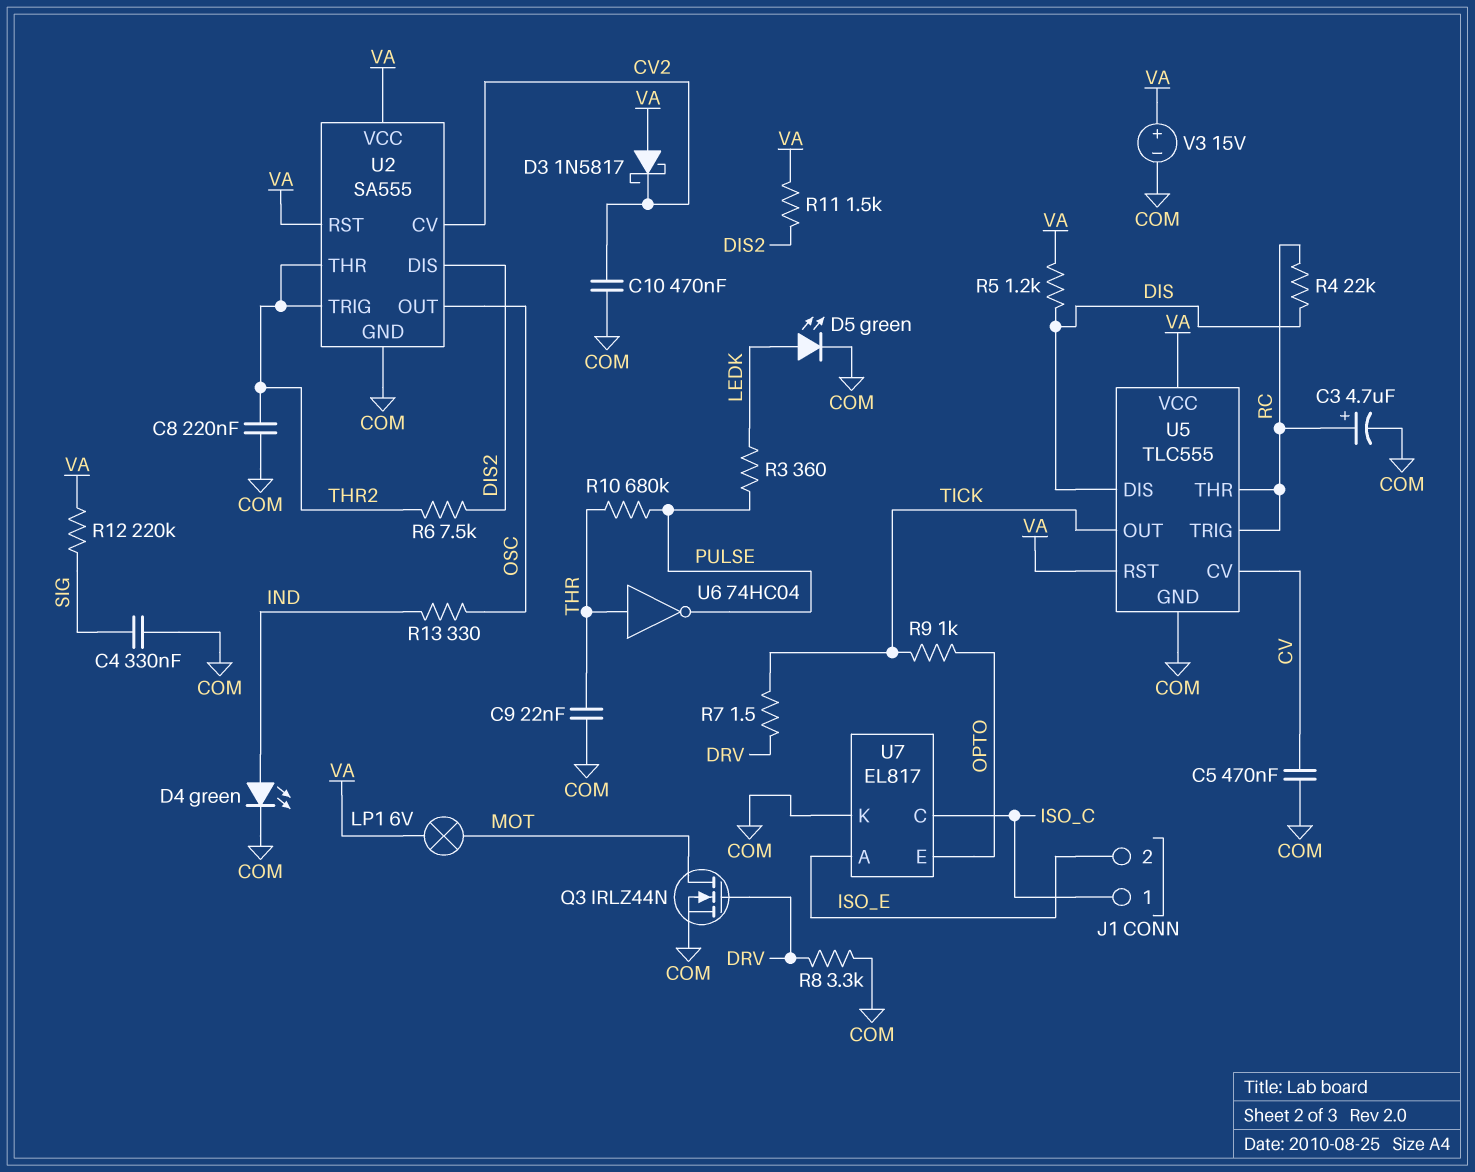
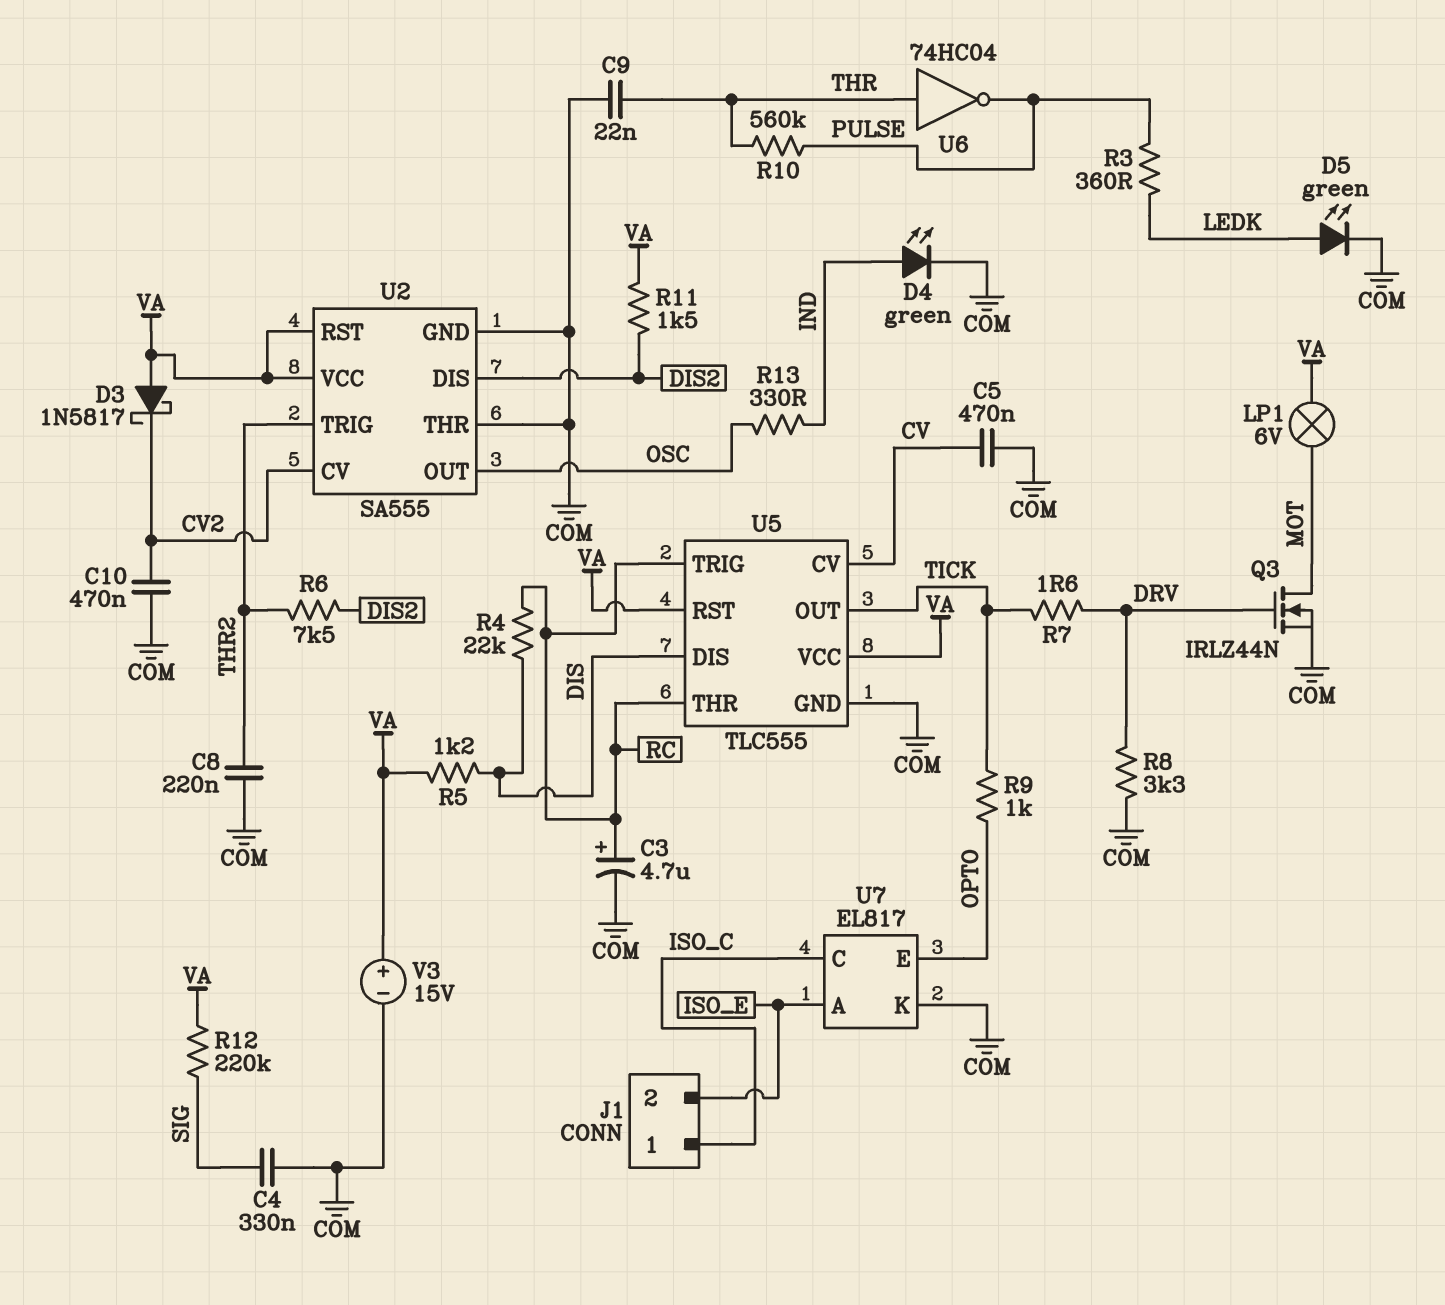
R7: 1.5 (DRV, TICK) -> 1.6 (DRV, TICK)
R10: 680k (PULSE, THR) -> 560k (PULSE, THR)
U2 pin THR: THR2 -> COM

